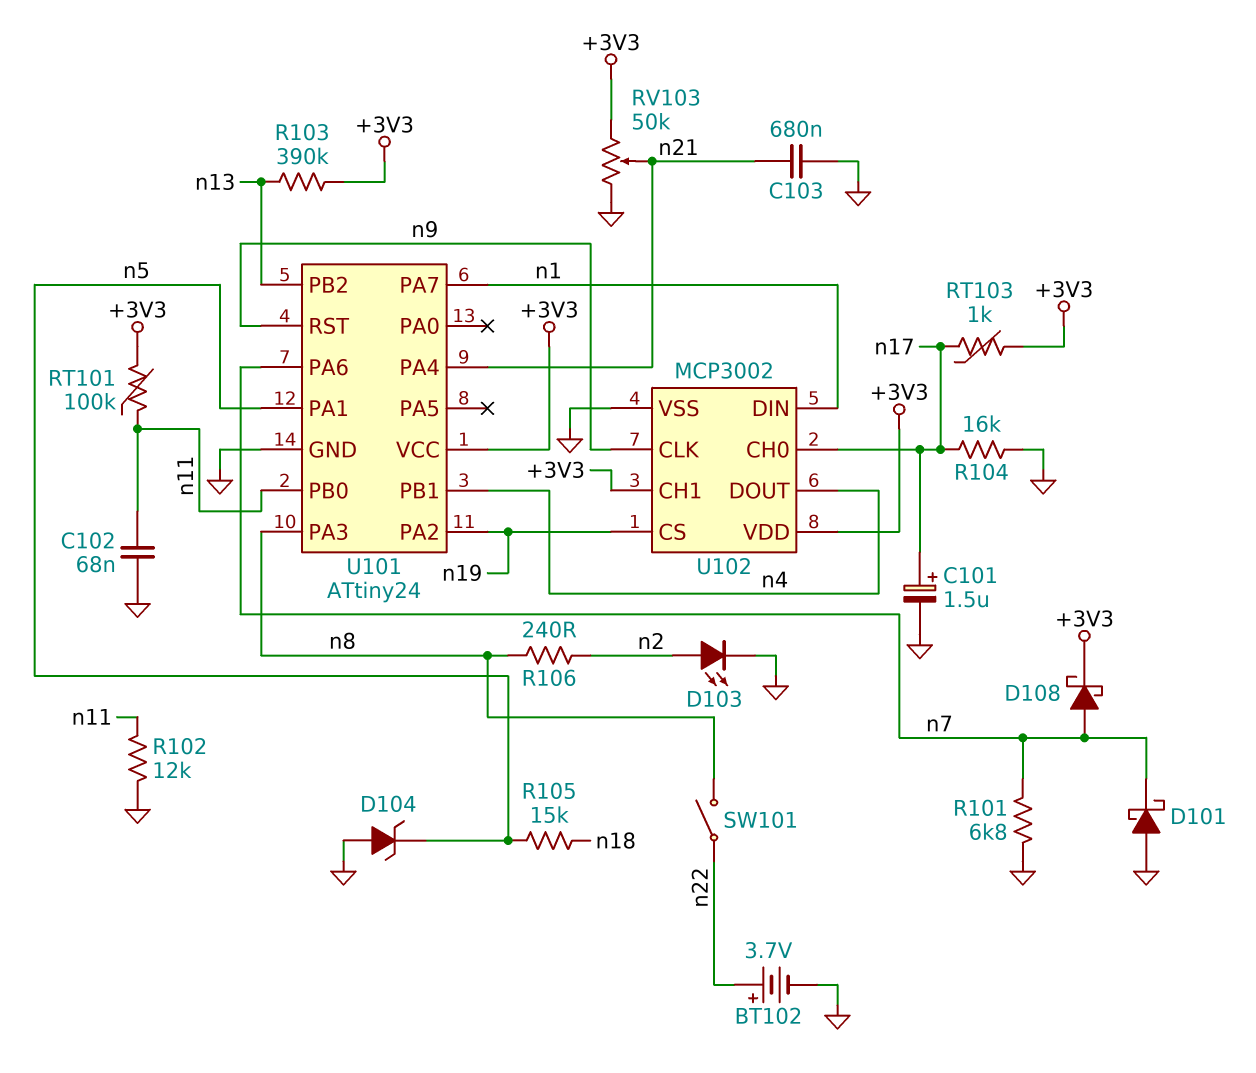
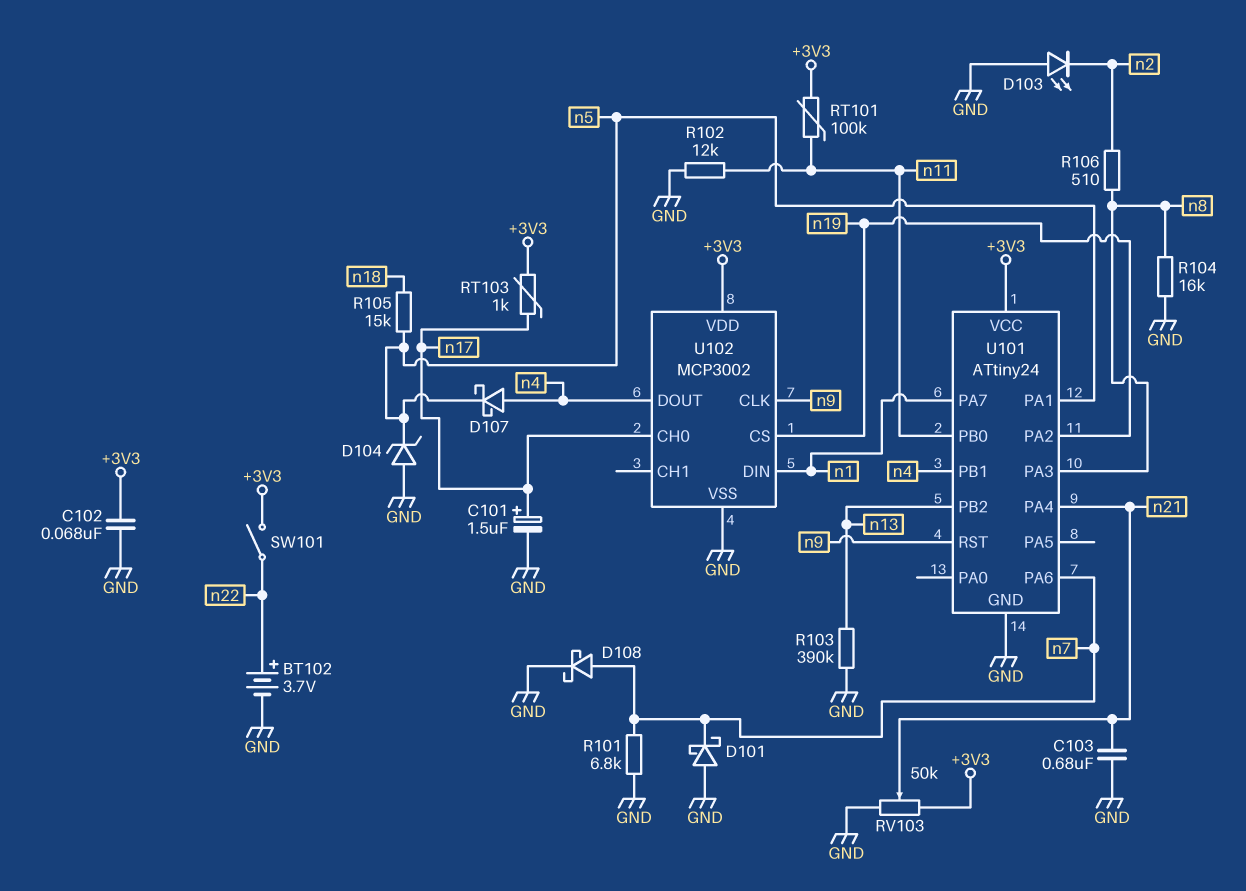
C102: 68nF (GND, n11) -> 68nF (+3V3, GND)
D103: LED (A n2, K GND) -> LED (A GND, K n2)
D107: none -> schottky (A n4, K n5)
D108: schottky (A n7, K +3V3) -> schottky (A n7, K GND)
R103: 390k (+3V3, n13) -> 390k (GND, n13)
R104: 16k (GND, n17) -> 16k (GND, n8)
R106: 240 (n2, n8) -> 510 (n2, n8)
SW101: switch (n8, n22) -> switch (+3V3, n22)
U102 pin CH1: +3V3 -> none

